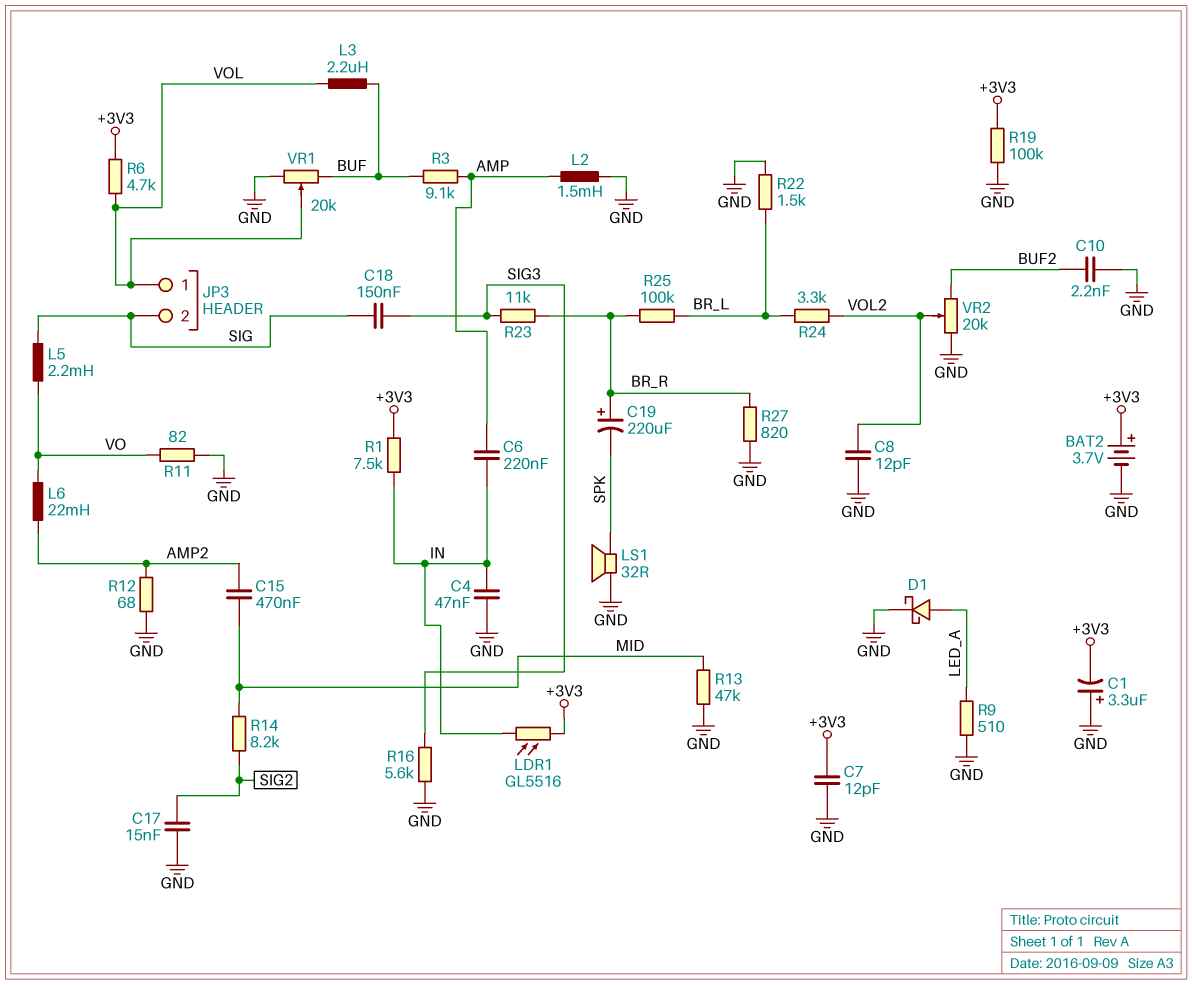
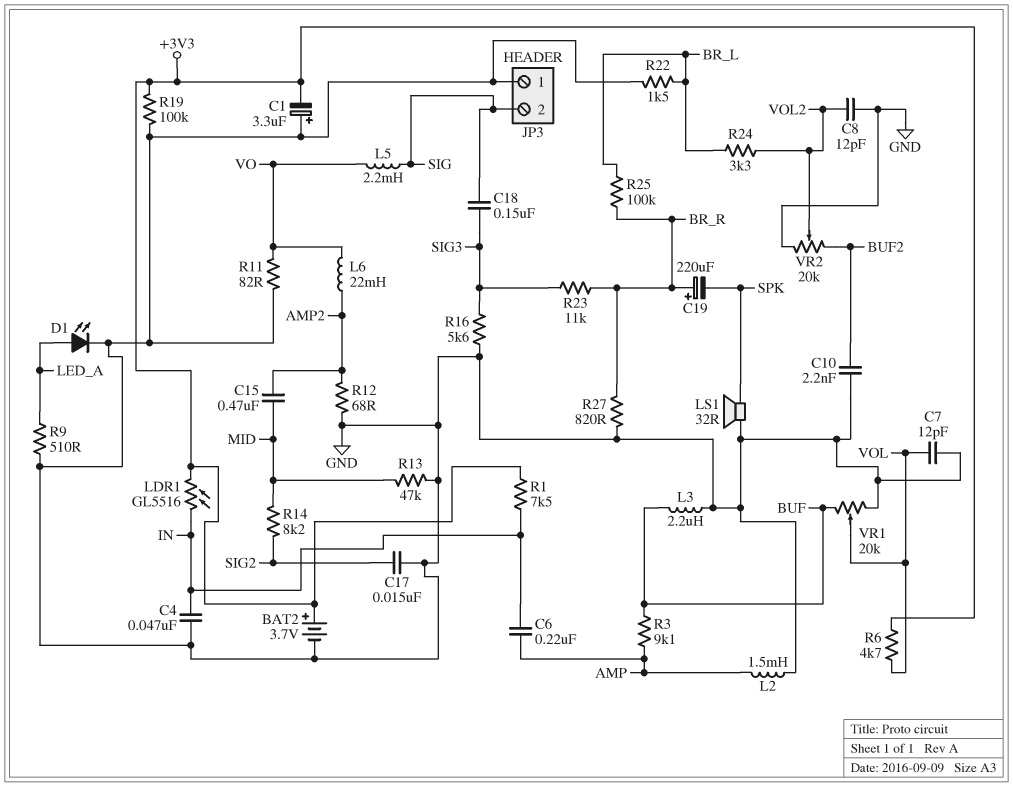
C7: 12pF (+3V3, GND) -> 12pF (GND, VOL)
D1: schottky (A LED_A, K GND) -> LED (A LED_A, K GND)
JP3 pin 1: VOL -> GND
L3: 2.2uH (BUF, VOL) -> 2.2uH (BUF, GND)

